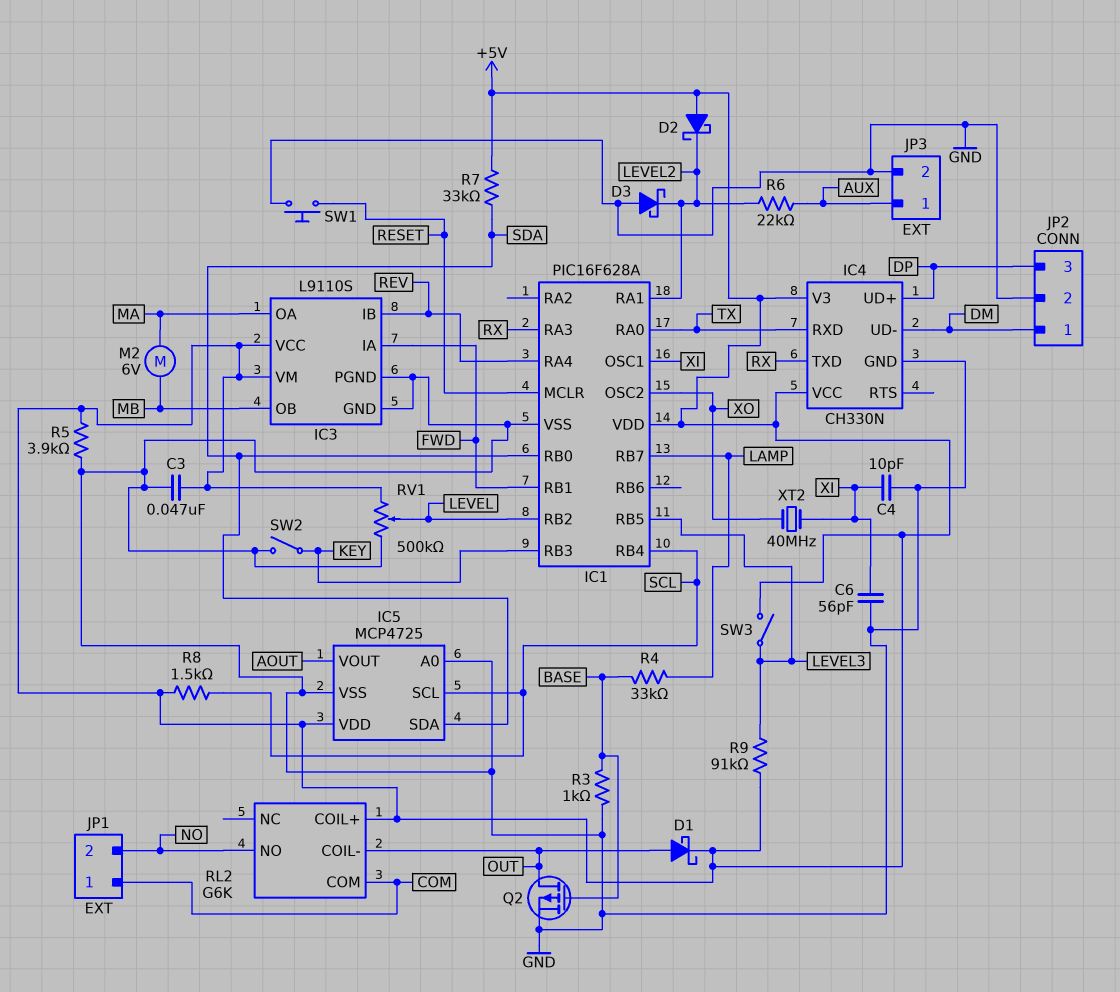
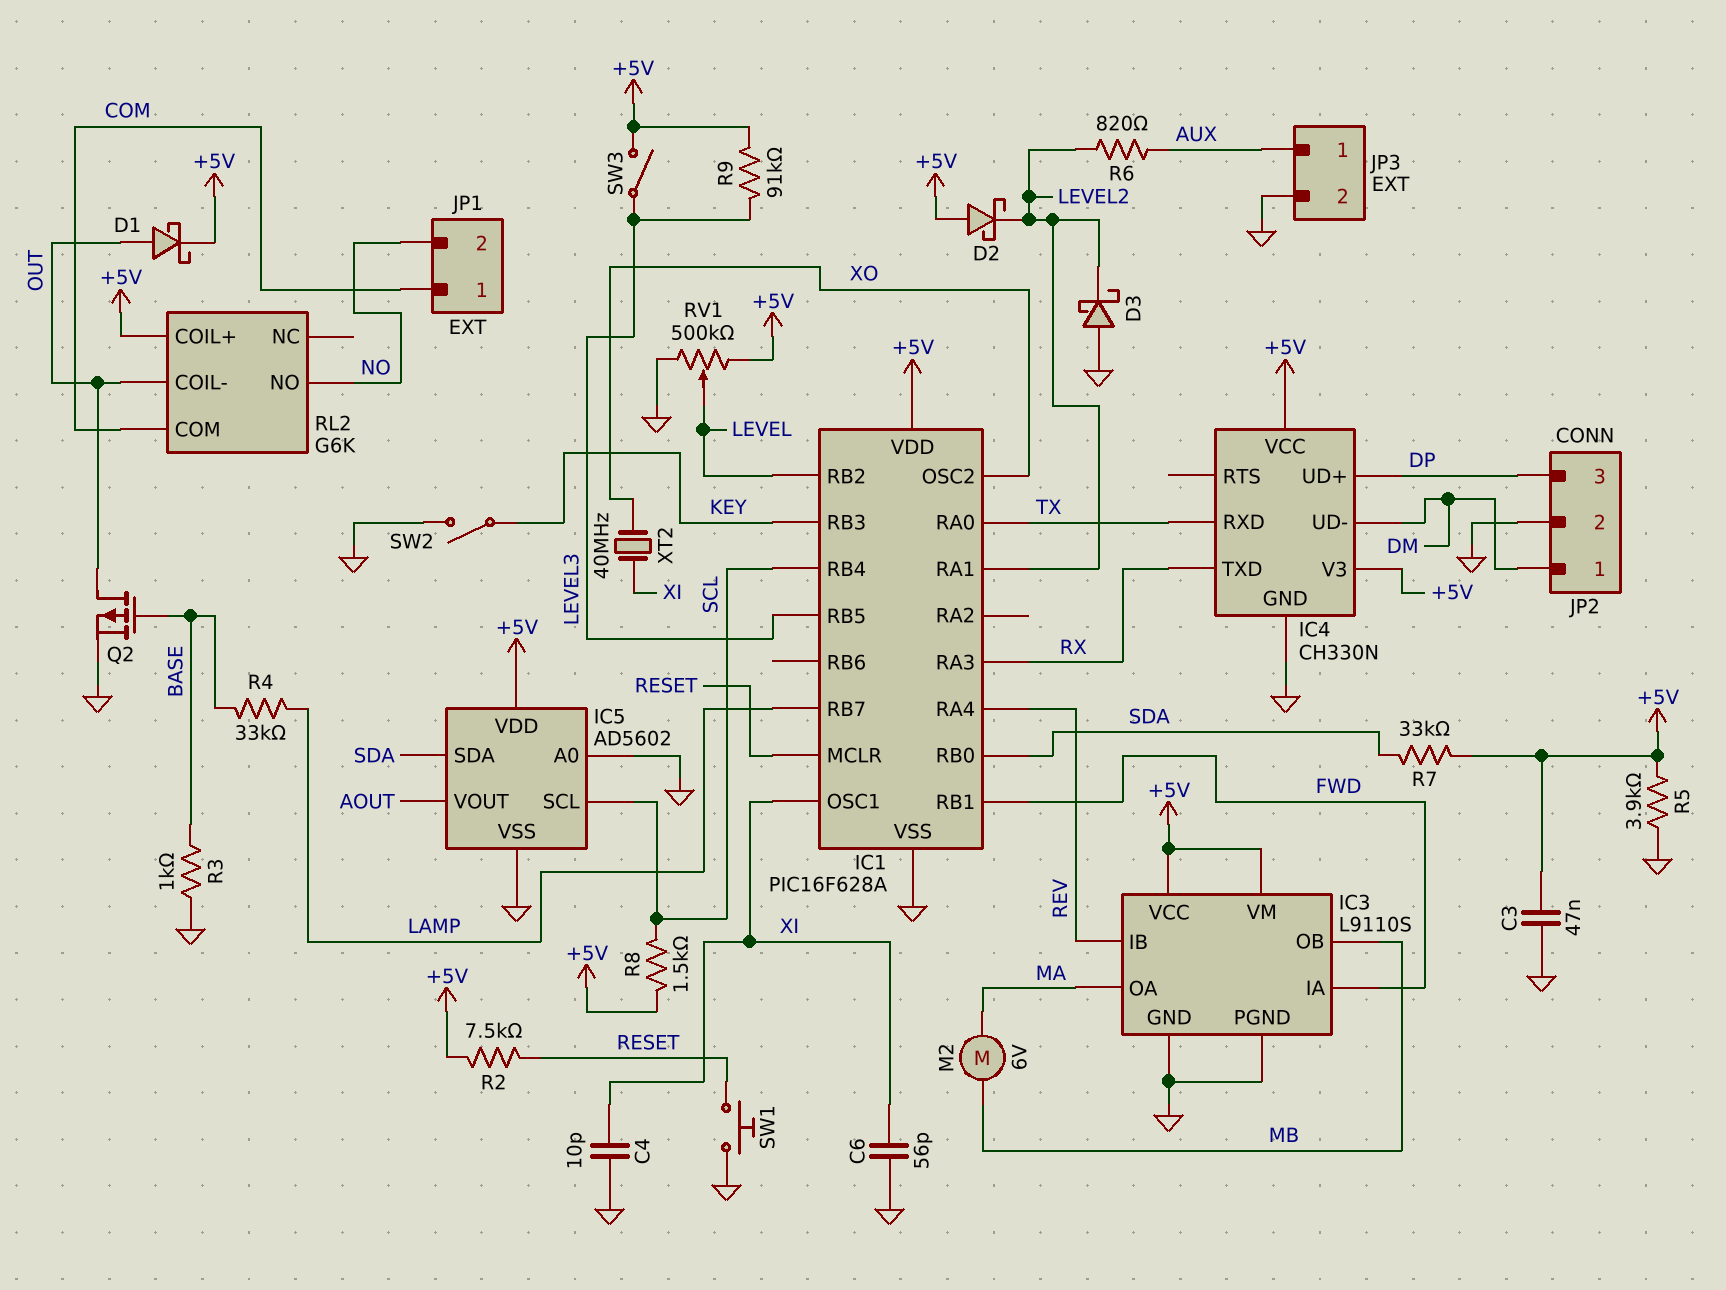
IC5: MCP4725 -> AD5602
R2: none -> 7.5k (+5V, RESET)
R6: 22k (AUX, LEVEL2) -> 820 (AUX, LEVEL2)

